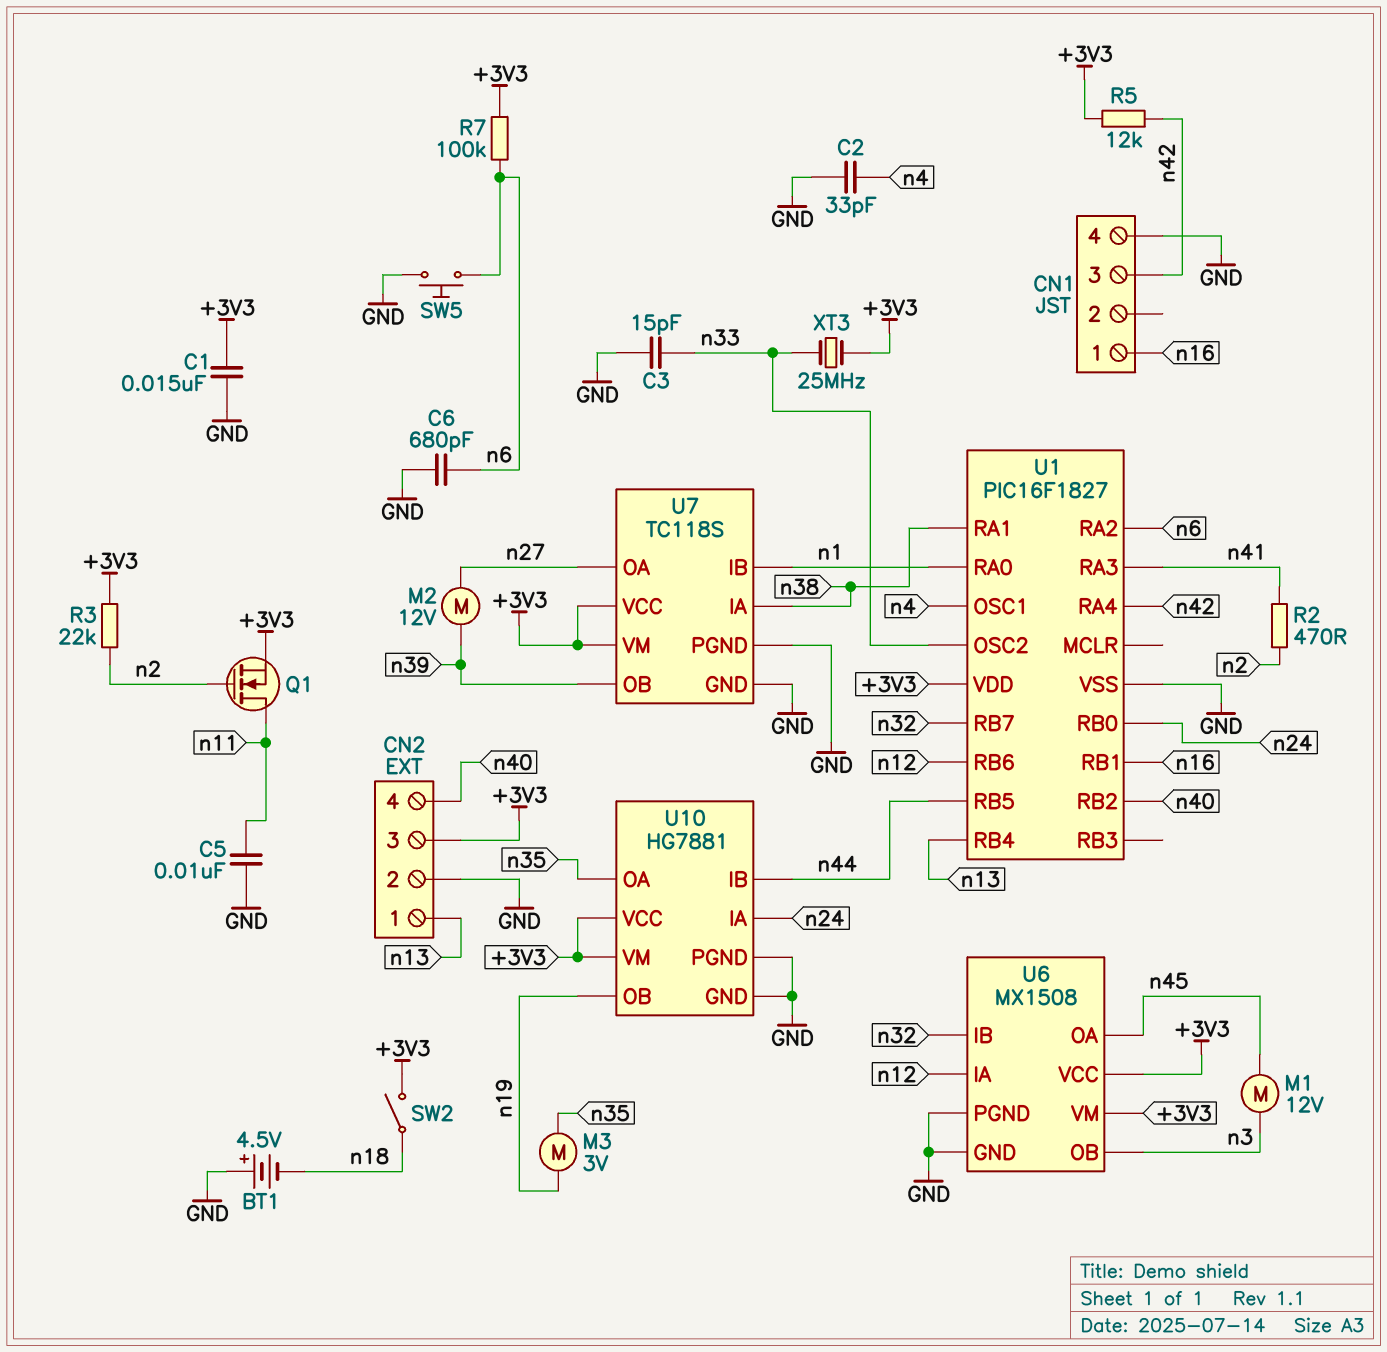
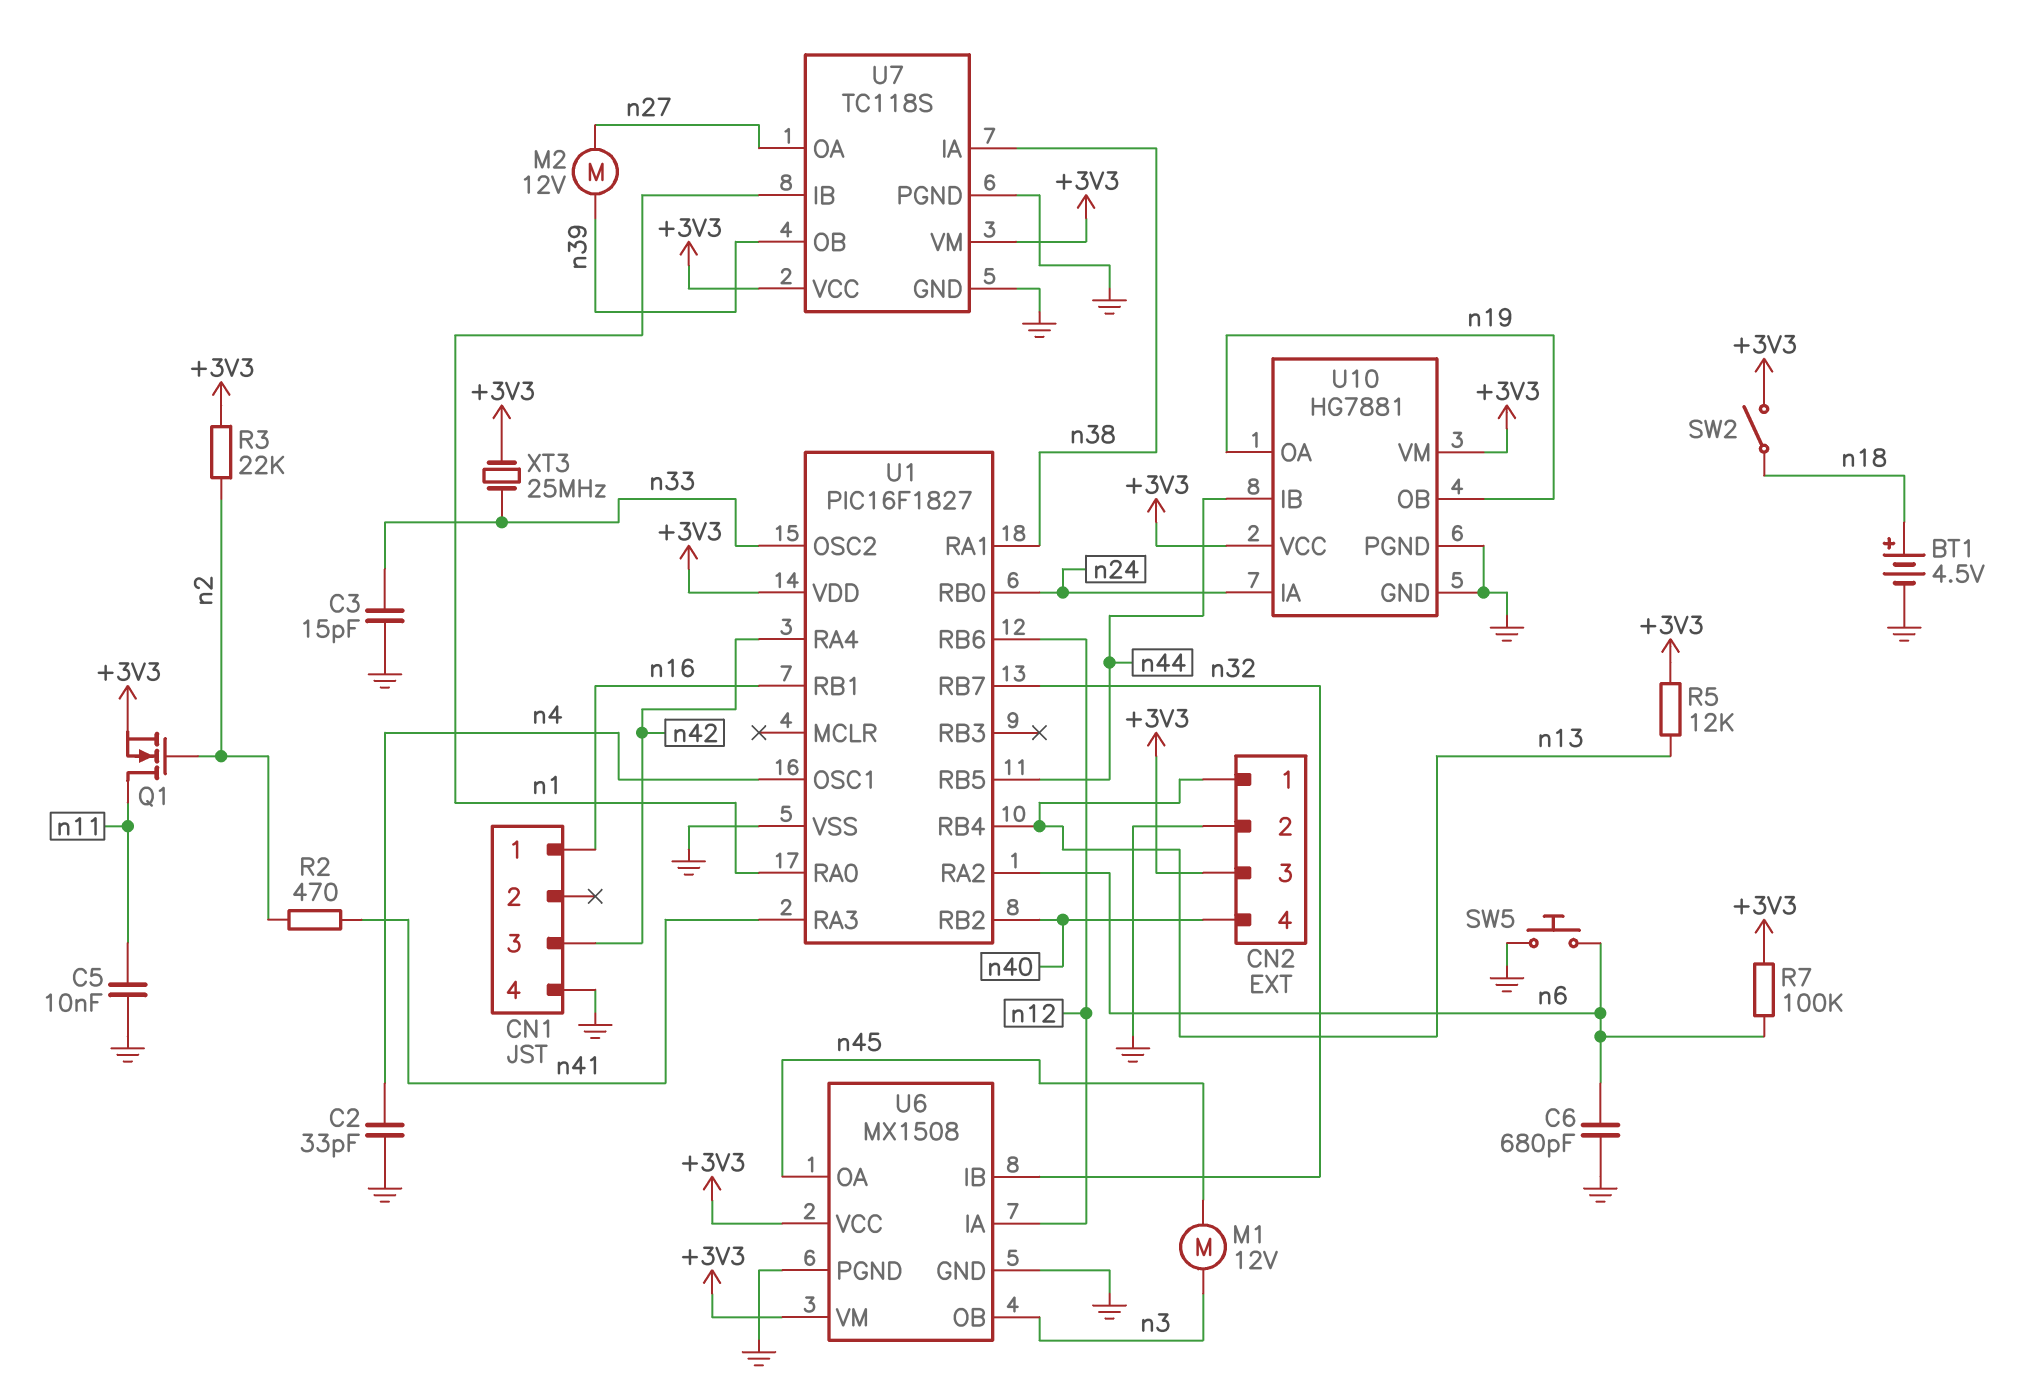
BT1: 4.5V (plus GND, minus n18) -> 4.5V (plus n18, minus GND)
C1: 15nF (+3V3, GND) -> none
M3: motor 3V (n19, n35) -> none
R5: 12k (+3V3, n42) -> 12k (+3V3, n13)
U10 pin OA: n35 -> n19

